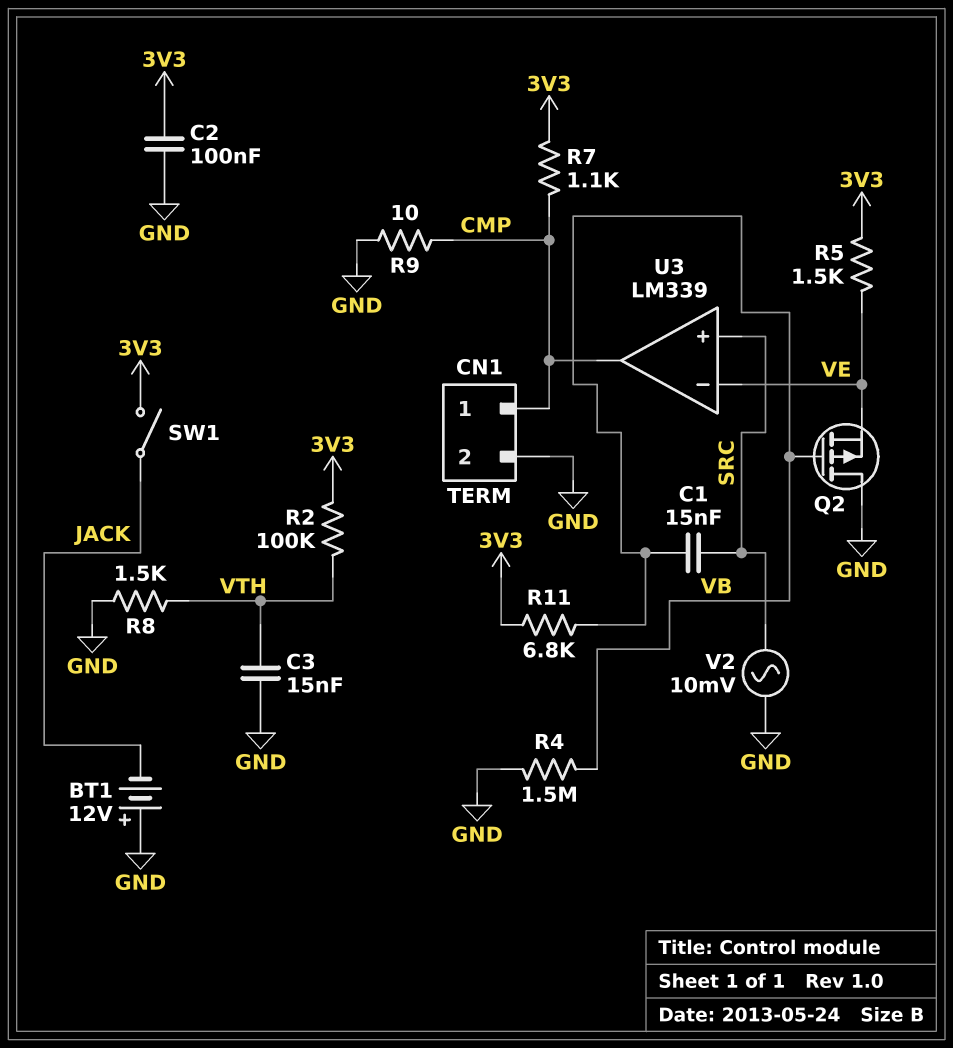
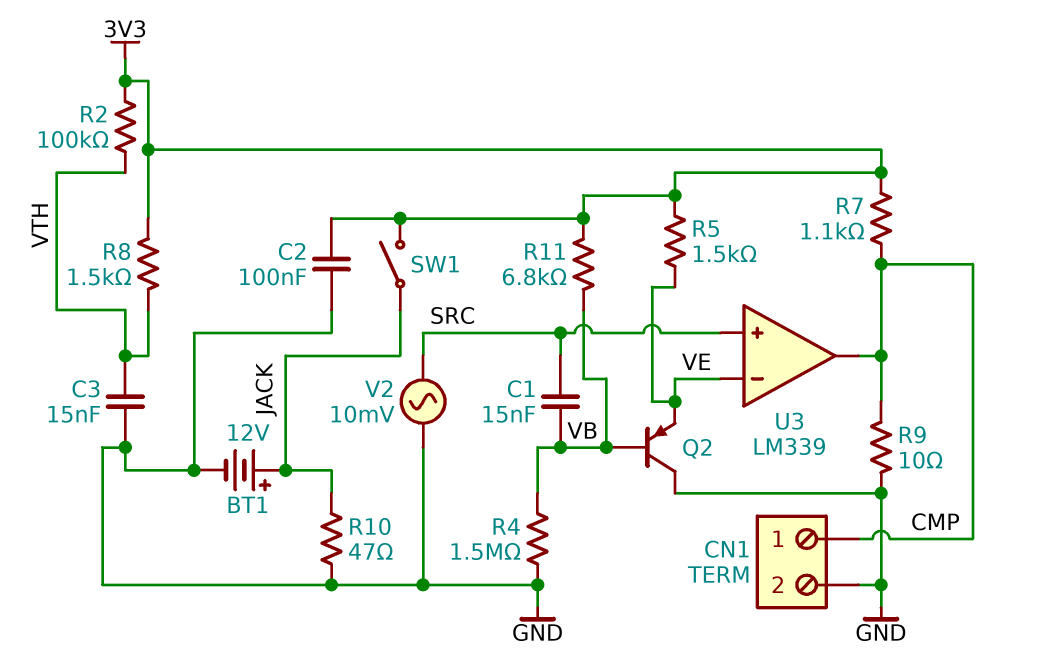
BT1: 12V (plus GND, minus JACK) -> 12V (plus JACK, minus GND)
Q2: PMOS (G VB, D GND, S VE) -> PNP (B VB, C GND, E VE)
R8: 1.5k (GND, VTH) -> 1.5k (3V3, VTH)
R10: none -> 47 (GND, JACK)

